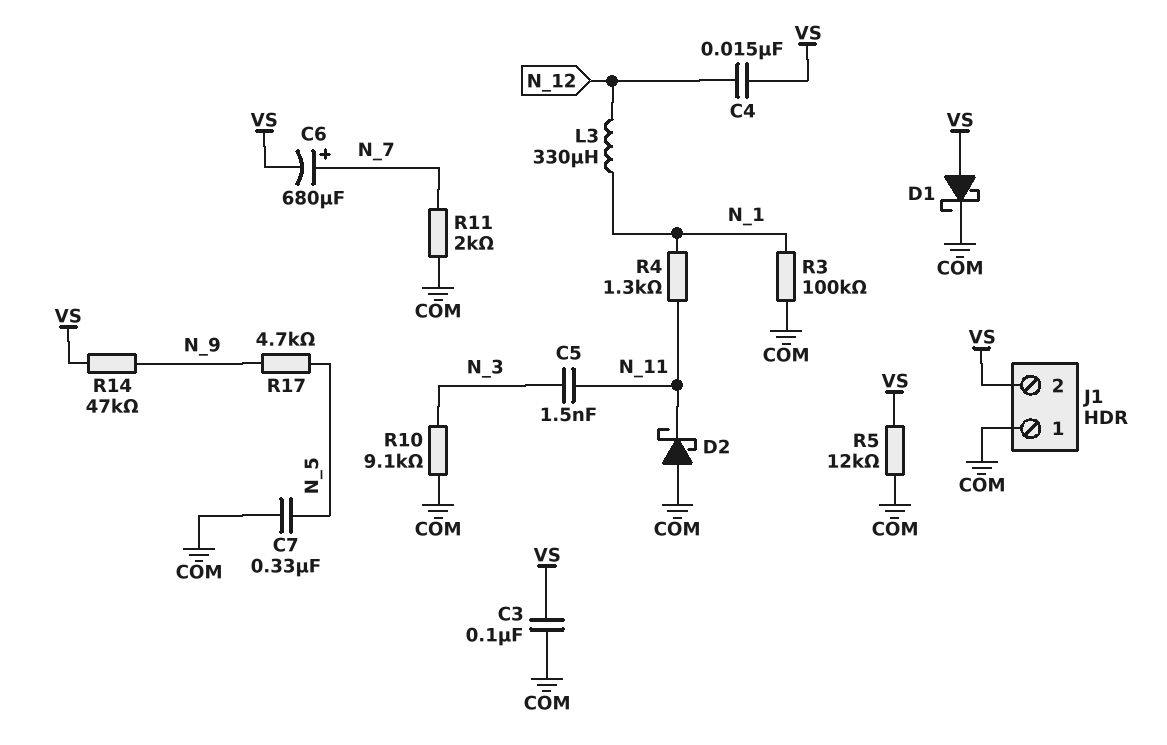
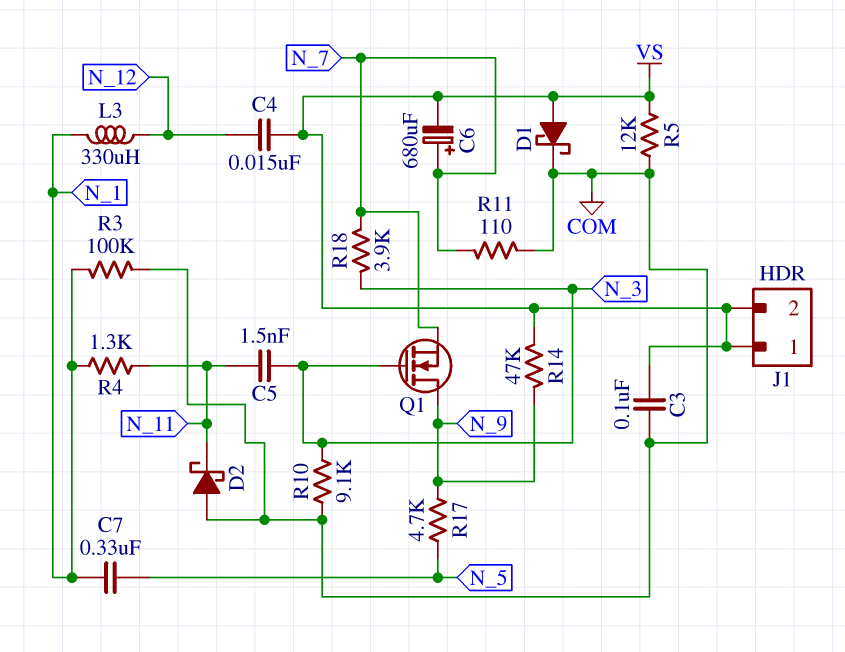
C7: 330nF (COM, N_5) -> 330nF (N_1, N_5)
J1 pin 1: COM -> VS
Q1: none -> NMOS (G N_3, D N_9, S N_7)
R11: 2k (COM, N_7) -> 110 (COM, N_7)
R18: none -> 3.9k (N_3, N_7)

